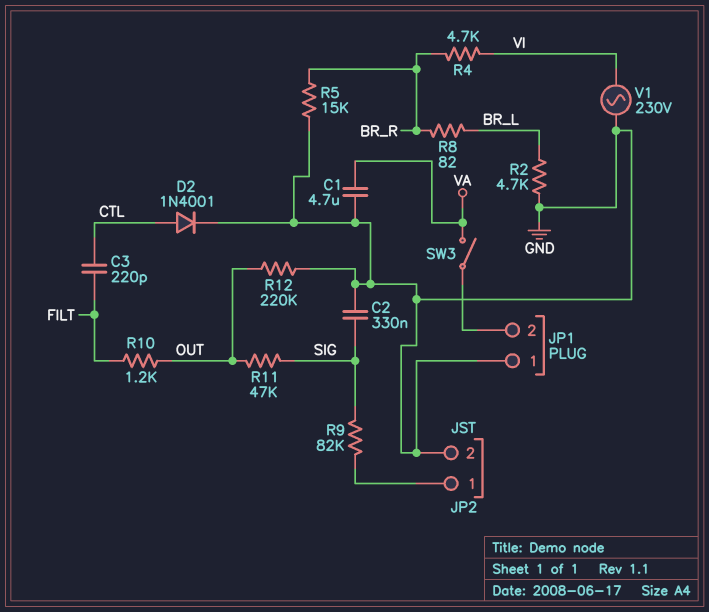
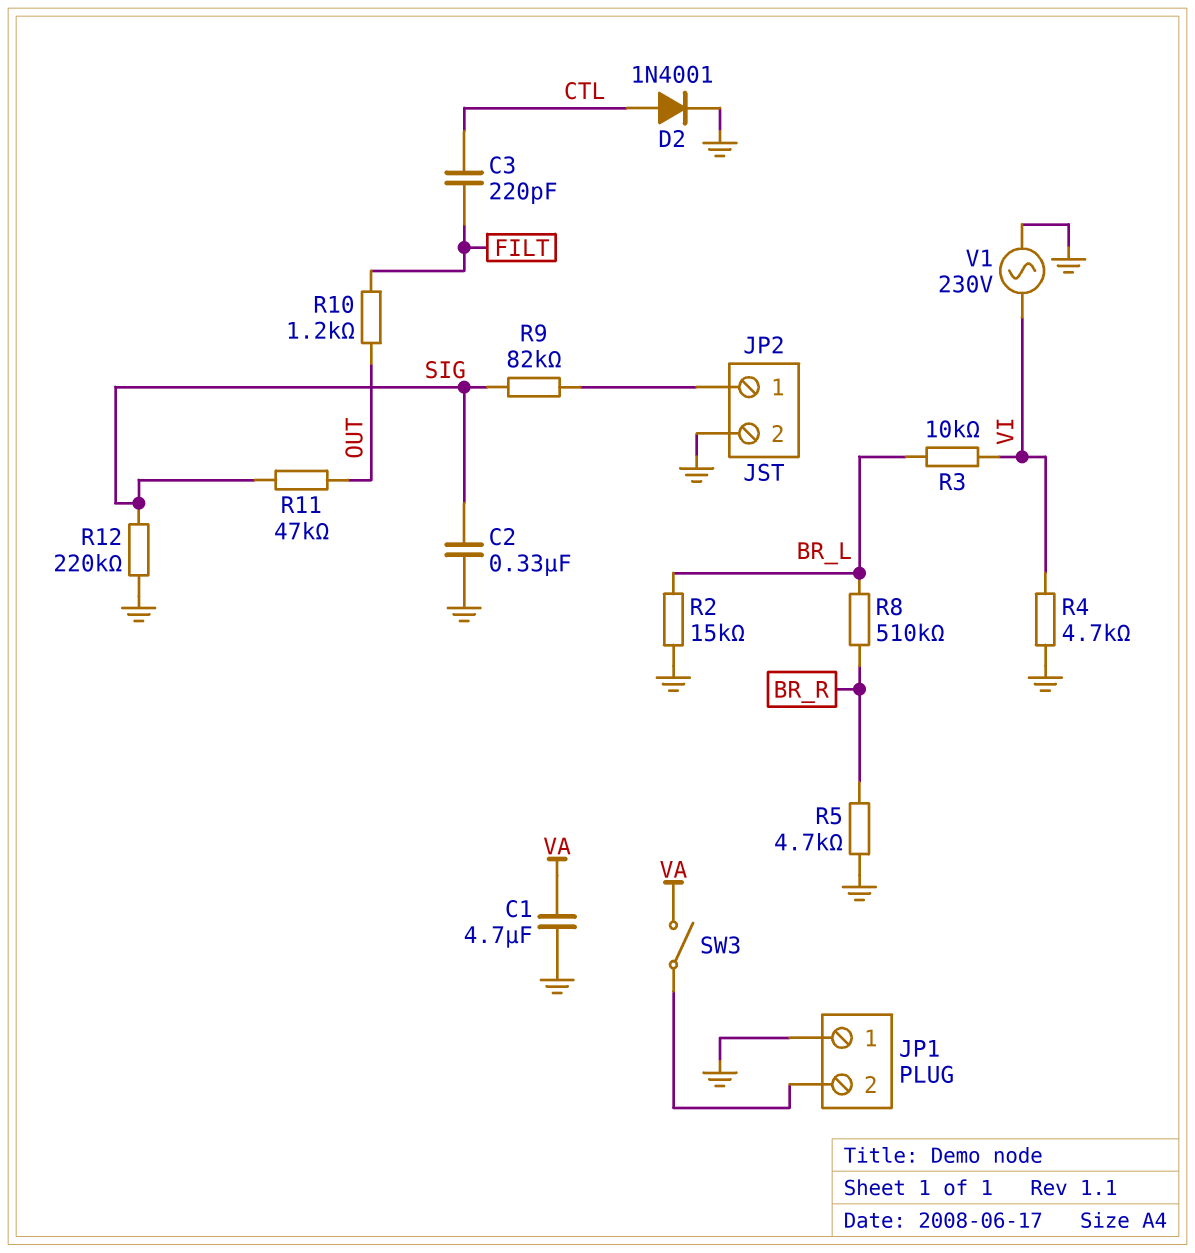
R2: 4.7k (BR_L, GND) -> 15k (BR_L, GND)
R3: none -> 10k (BR_L, VI)
R4: 4.7k (BR_R, VI) -> 4.7k (GND, VI)
R5: 15k (BR_R, GND) -> 4.7k (BR_R, GND)
R8: 82 (BR_L, BR_R) -> 510k (BR_L, BR_R)
R12: 220k (GND, OUT) -> 220k (GND, SIG)

